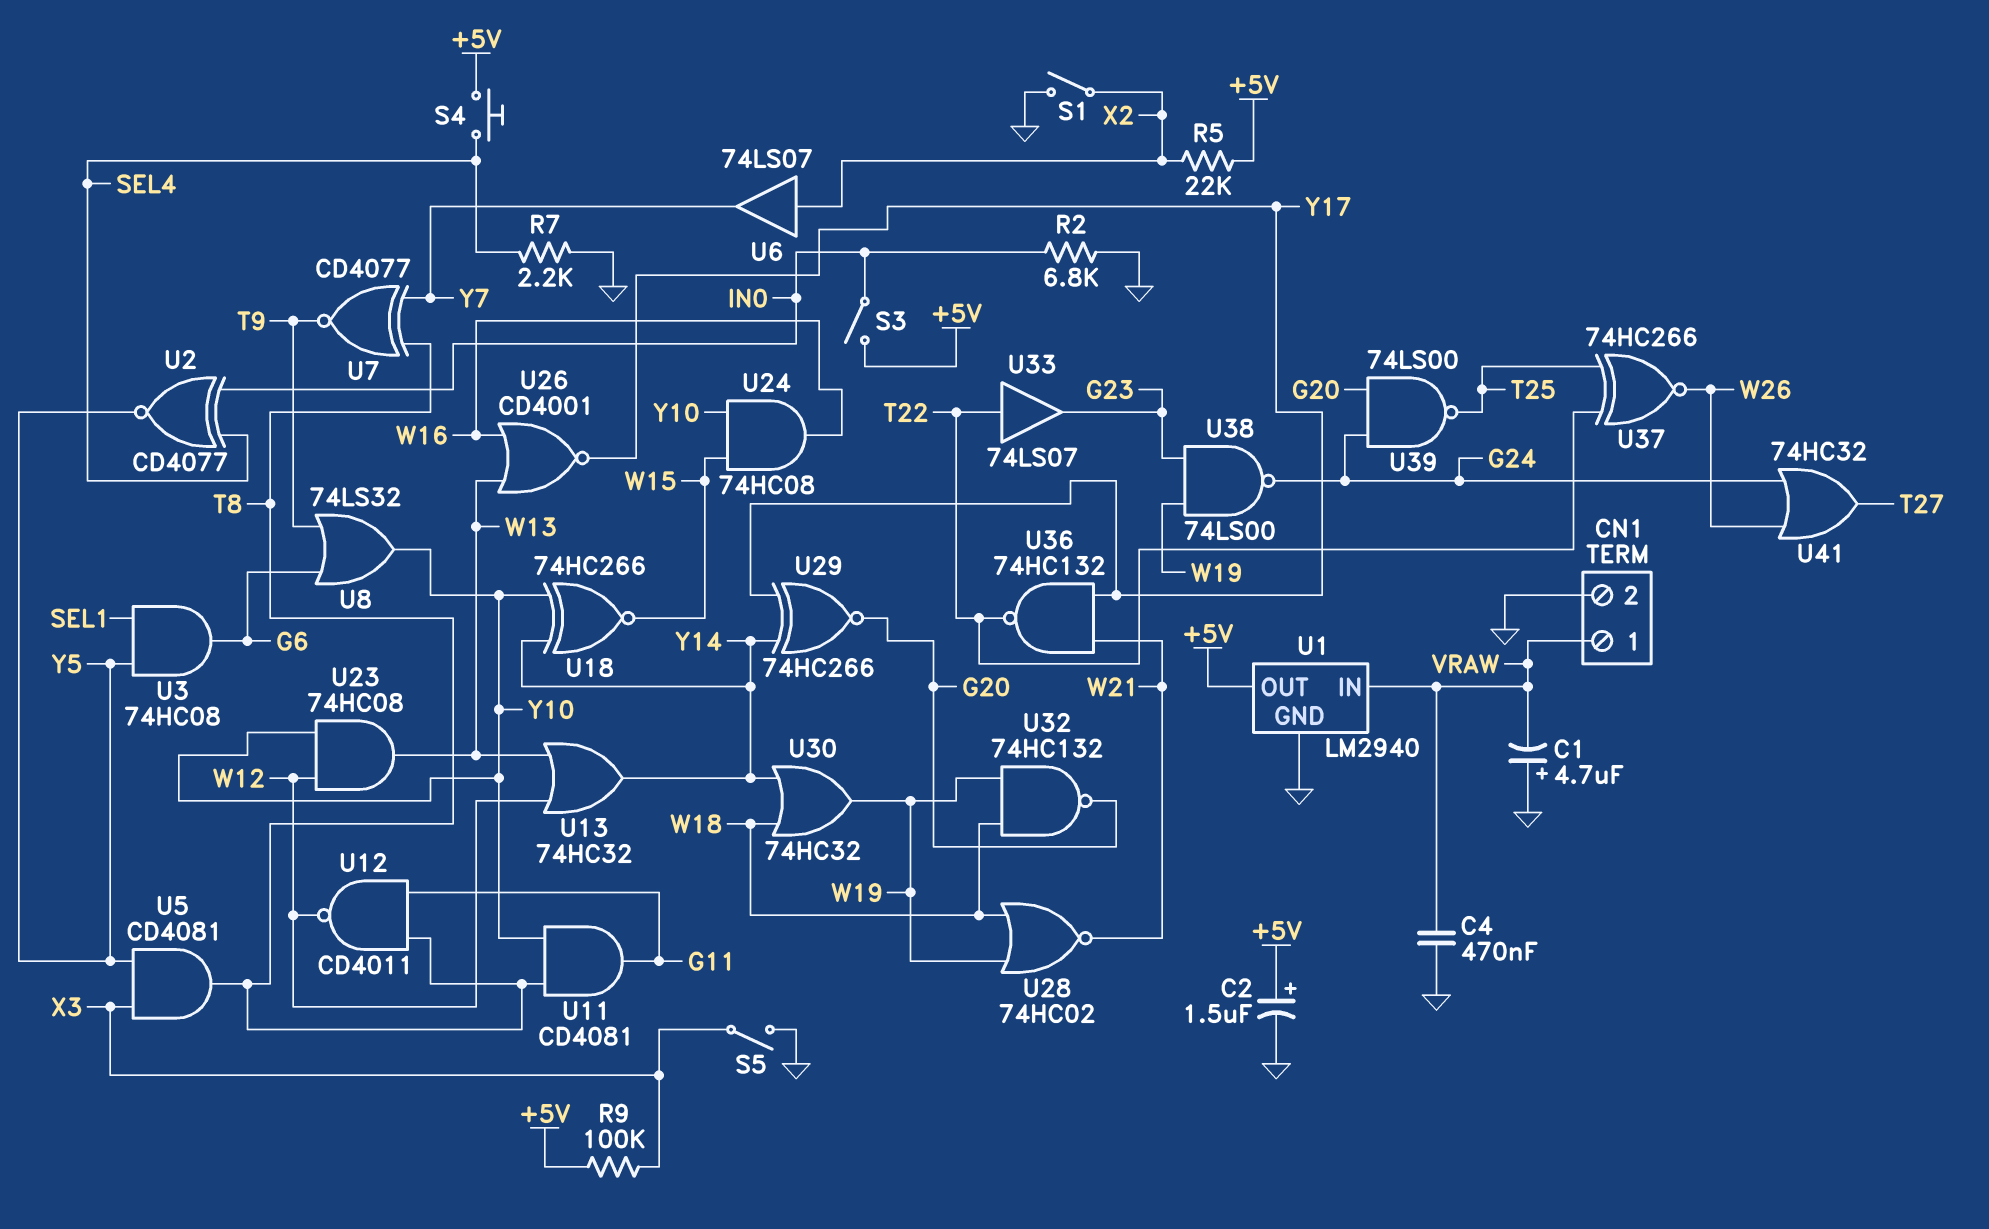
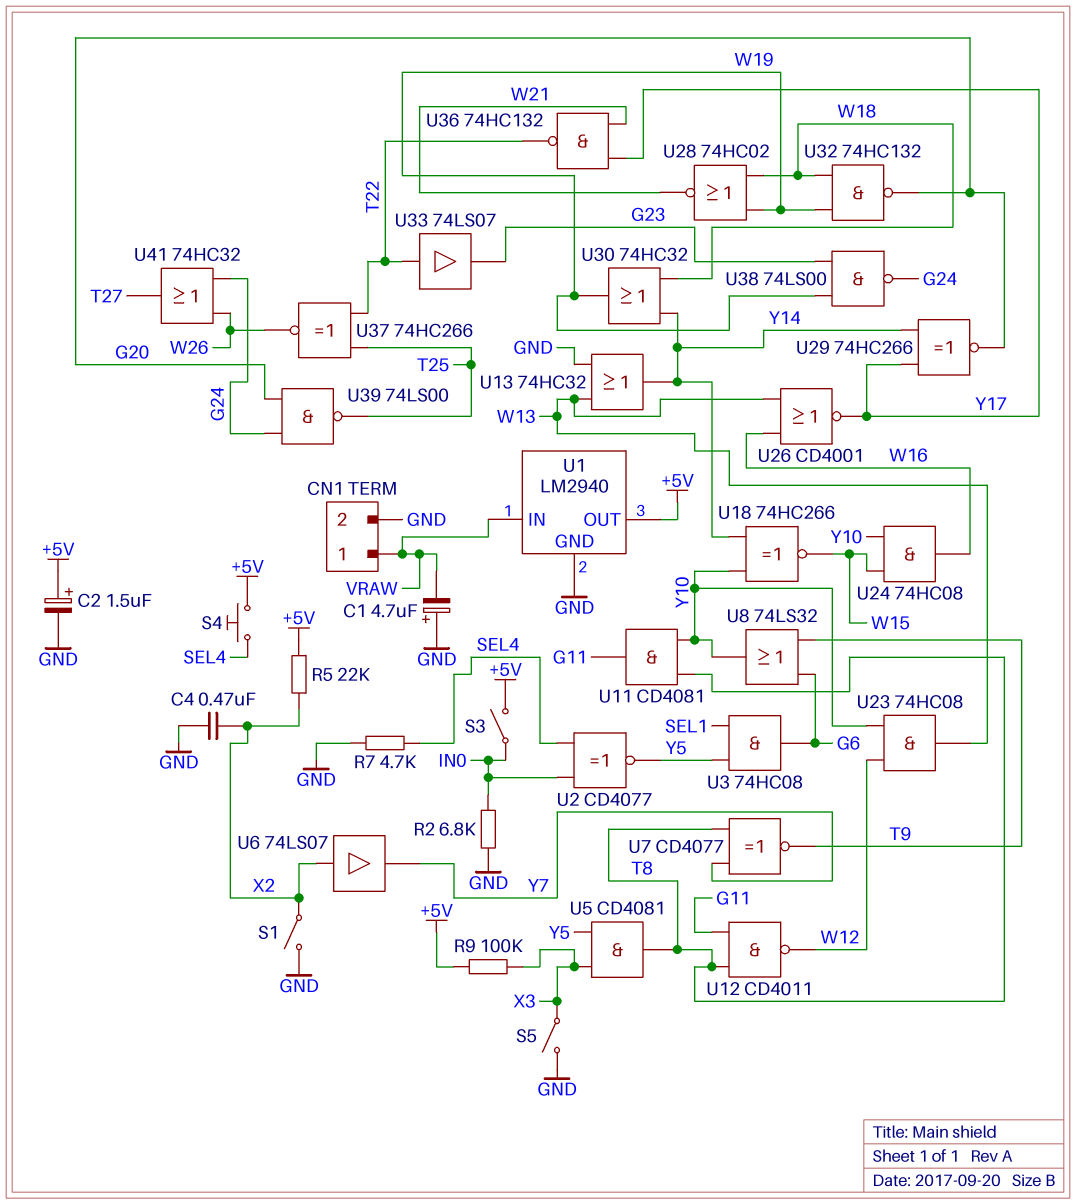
C4: 470nF (GND, VRAW) -> 470nF (GND, X2)
R7: 2.2k (GND, SEL4) -> 4.7k (GND, SEL4)
U13: OR 74HC32 (in W12, in W13, out Y14) -> OR 74HC32 (in GND, in W13, out Y14)

